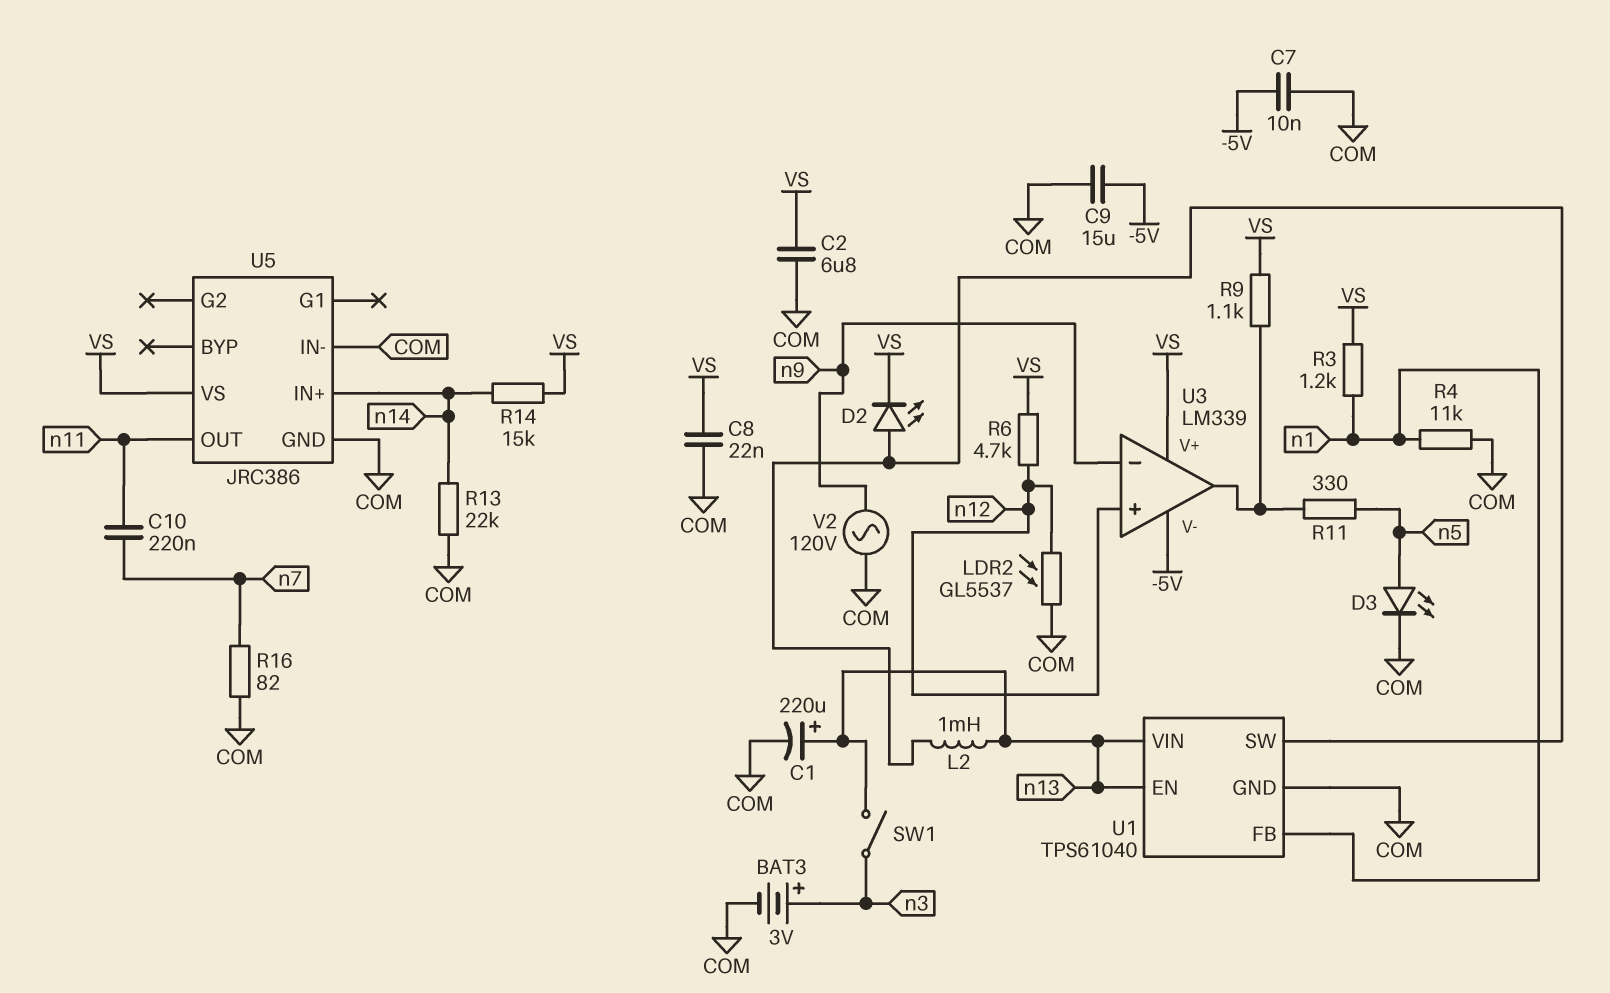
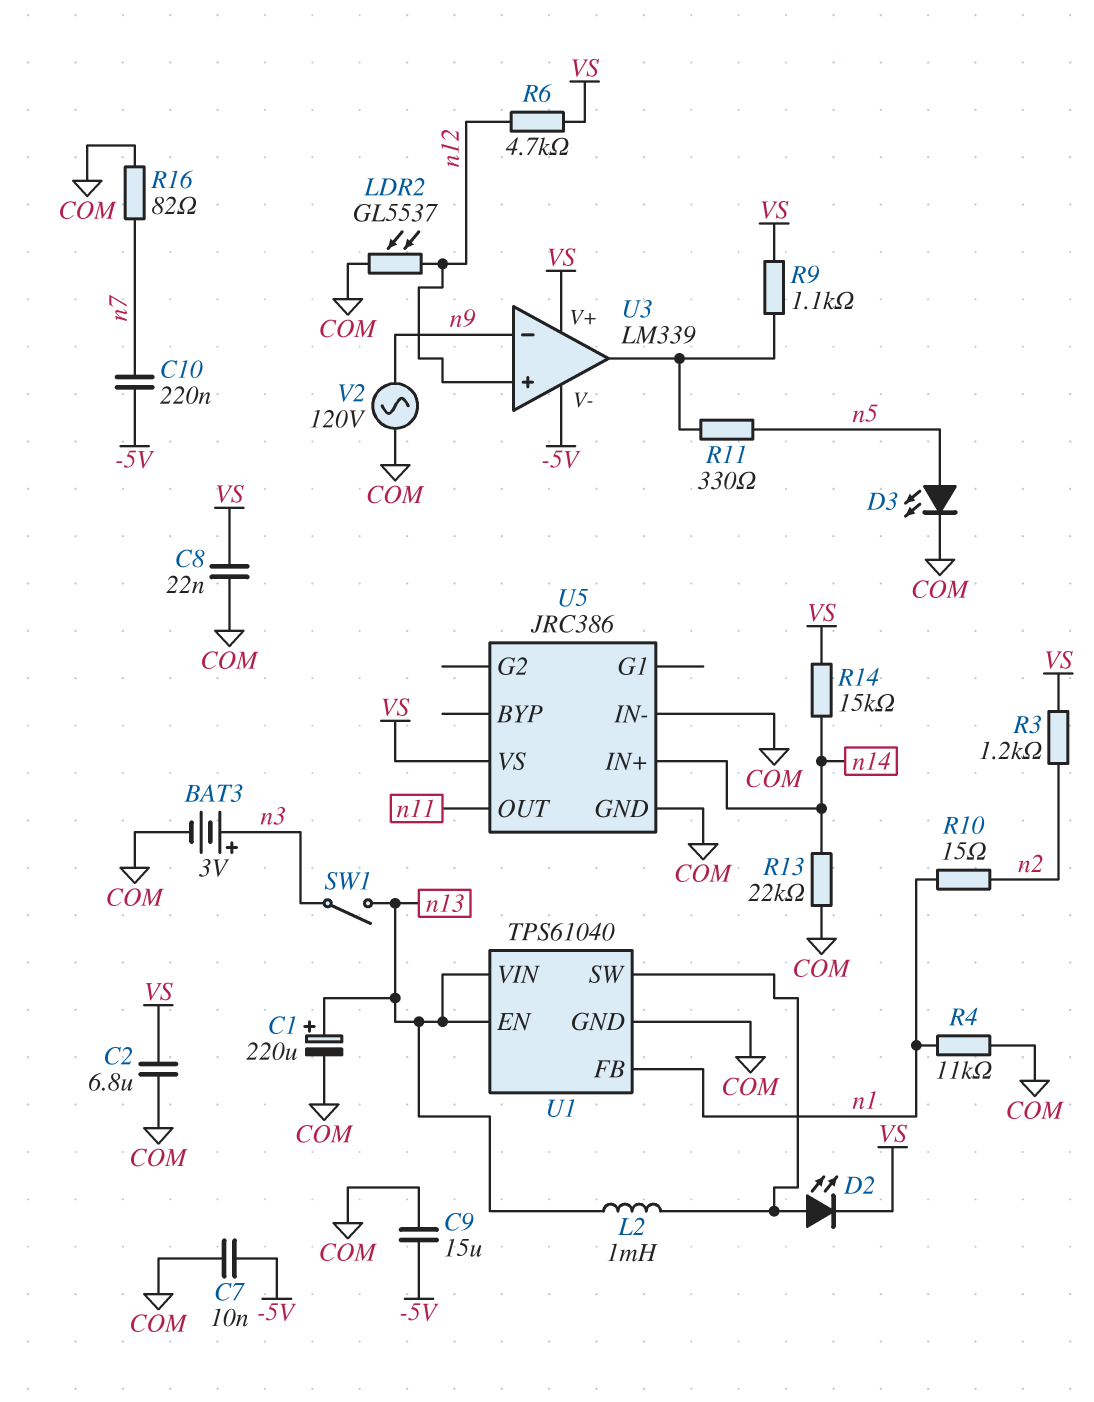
C10: 220nF (n7, n11) -> 220nF (-5V, n7)
R3: 1.2k (VS, n1) -> 1.2k (VS, n2)
R10: none -> 15 (n1, n2)

